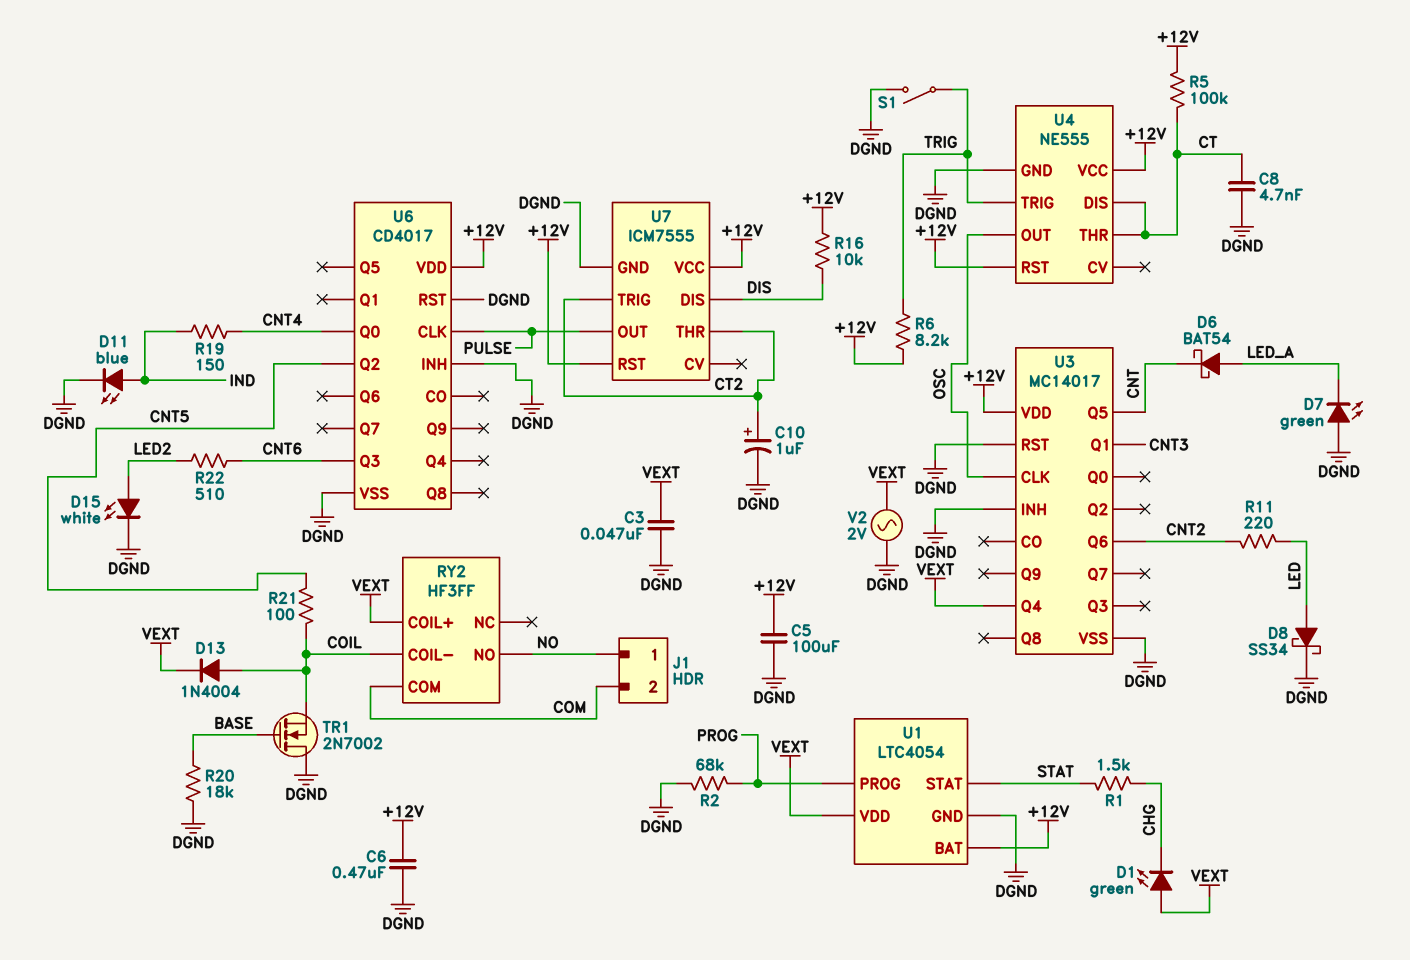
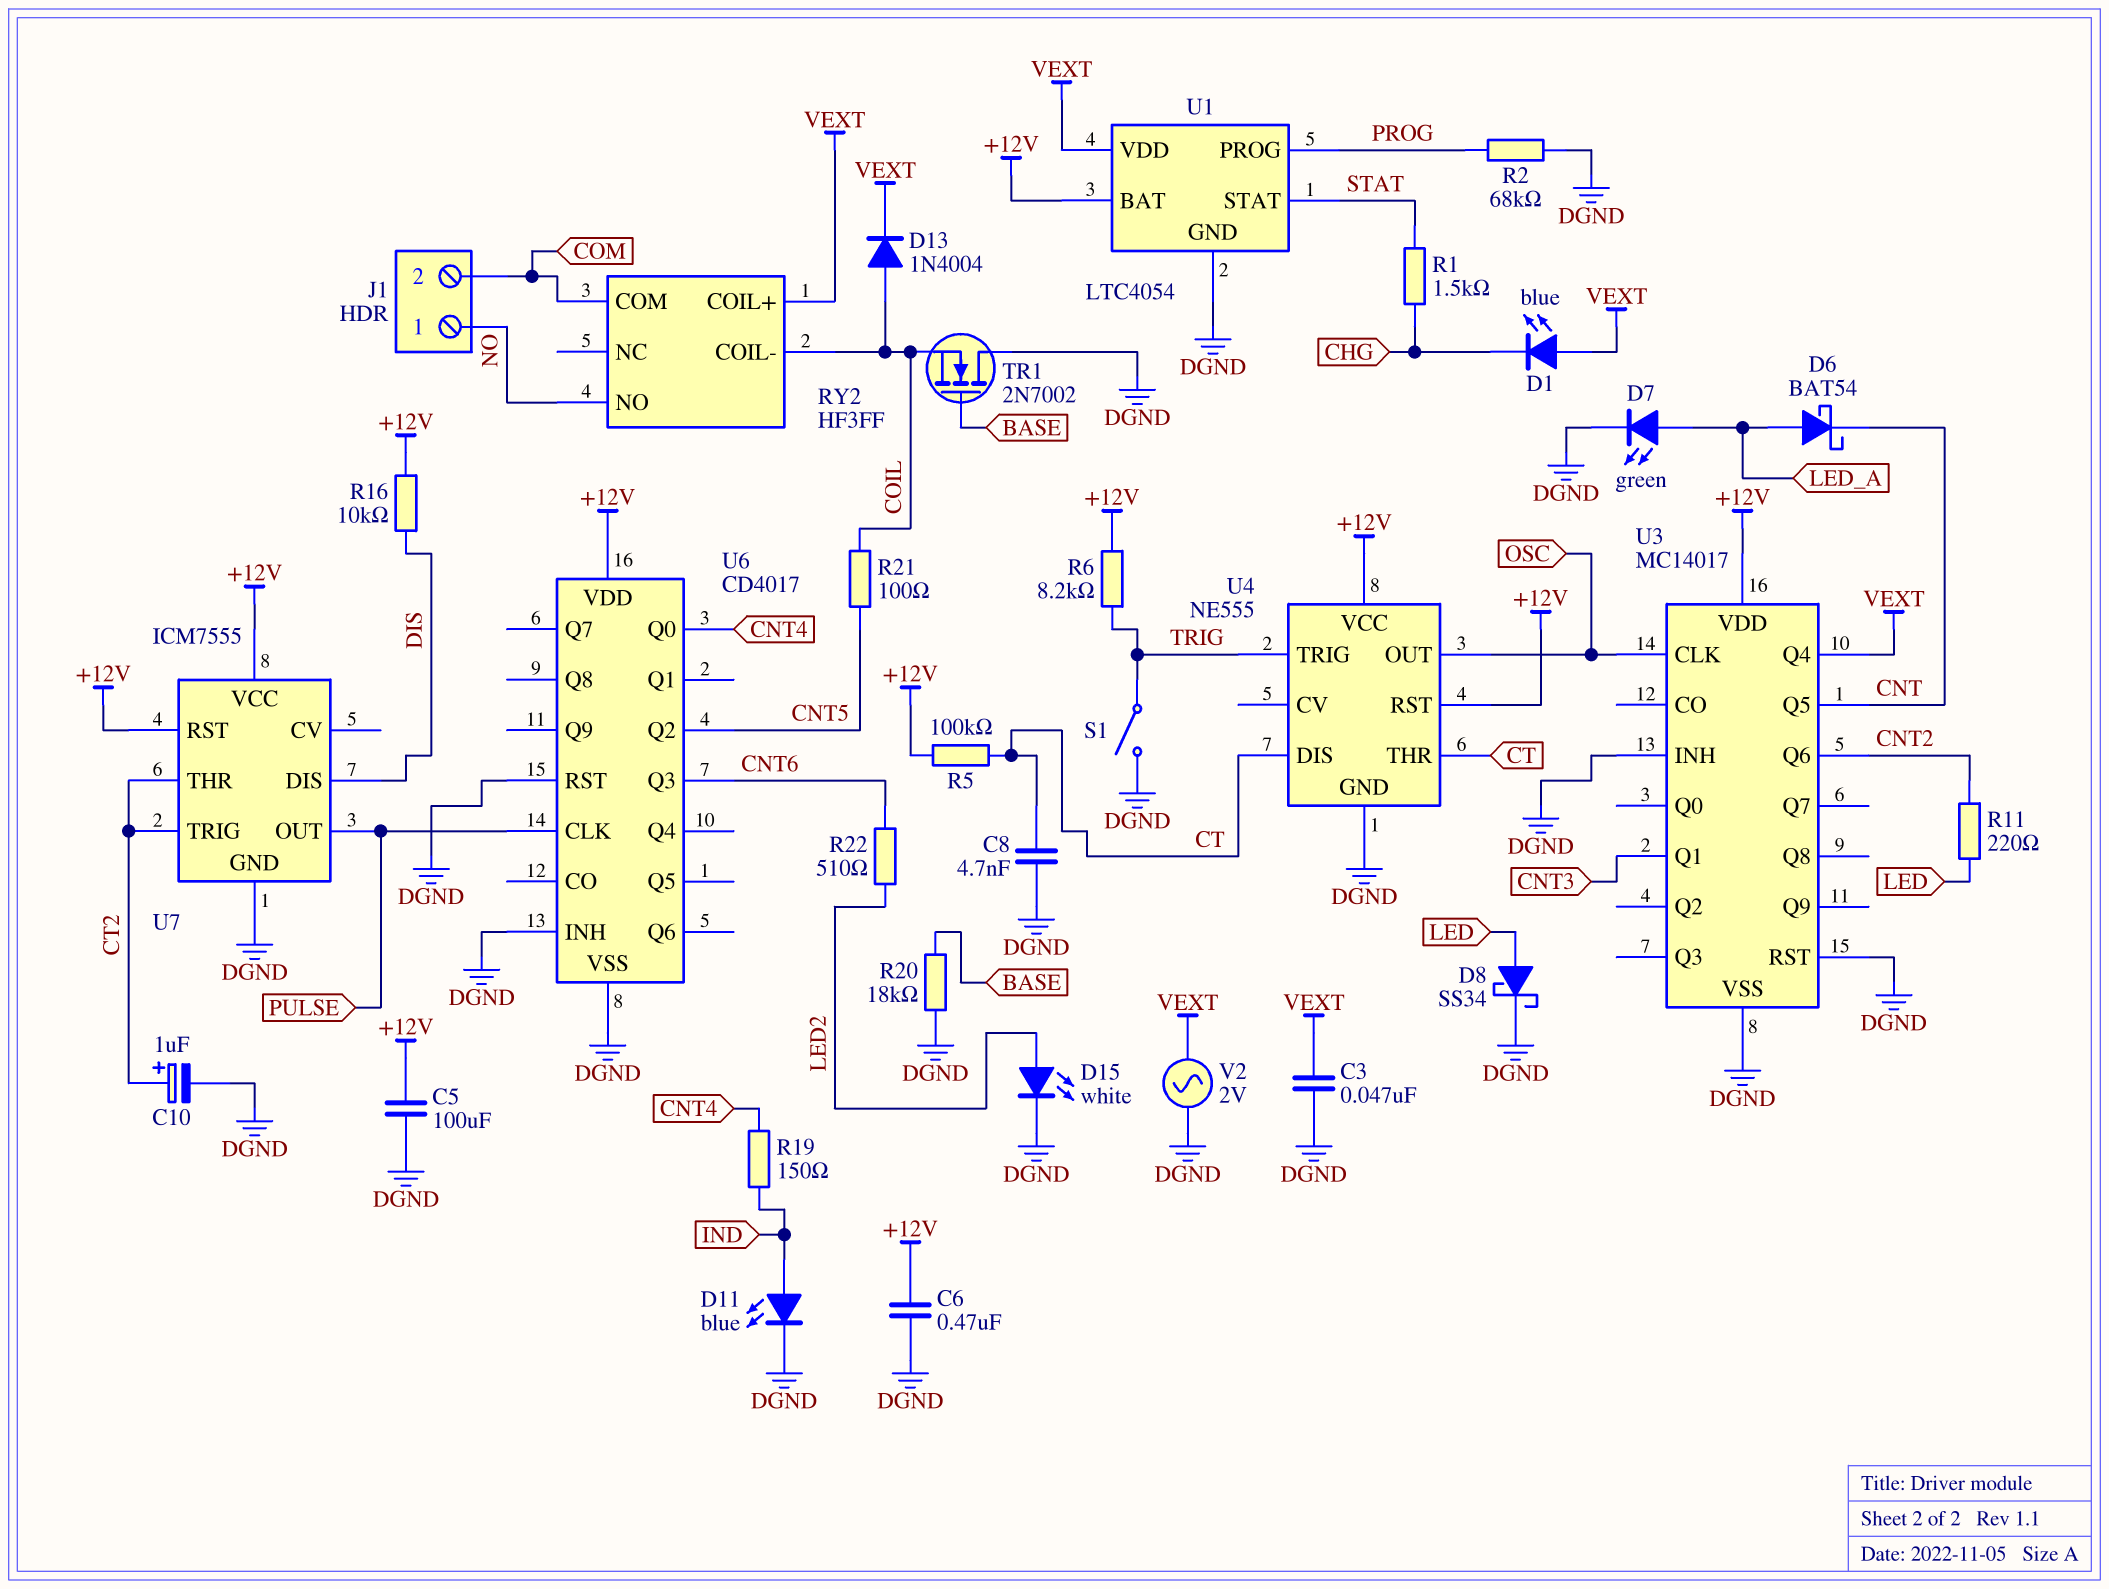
D1: LED green (A VEXT, K CHG) -> LED blue (A VEXT, K CHG)
D7: LED green (A DGND, K LED_A) -> LED green (A LED_A, K DGND)

